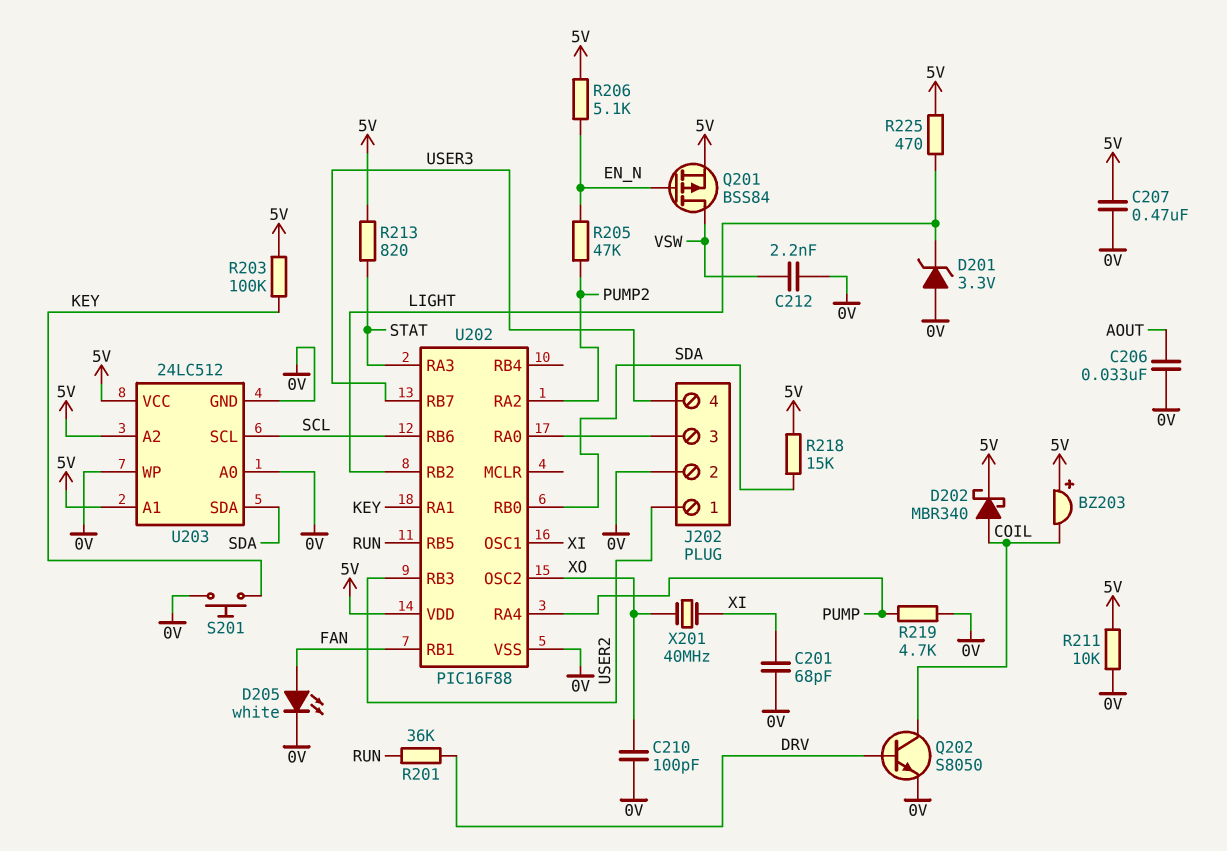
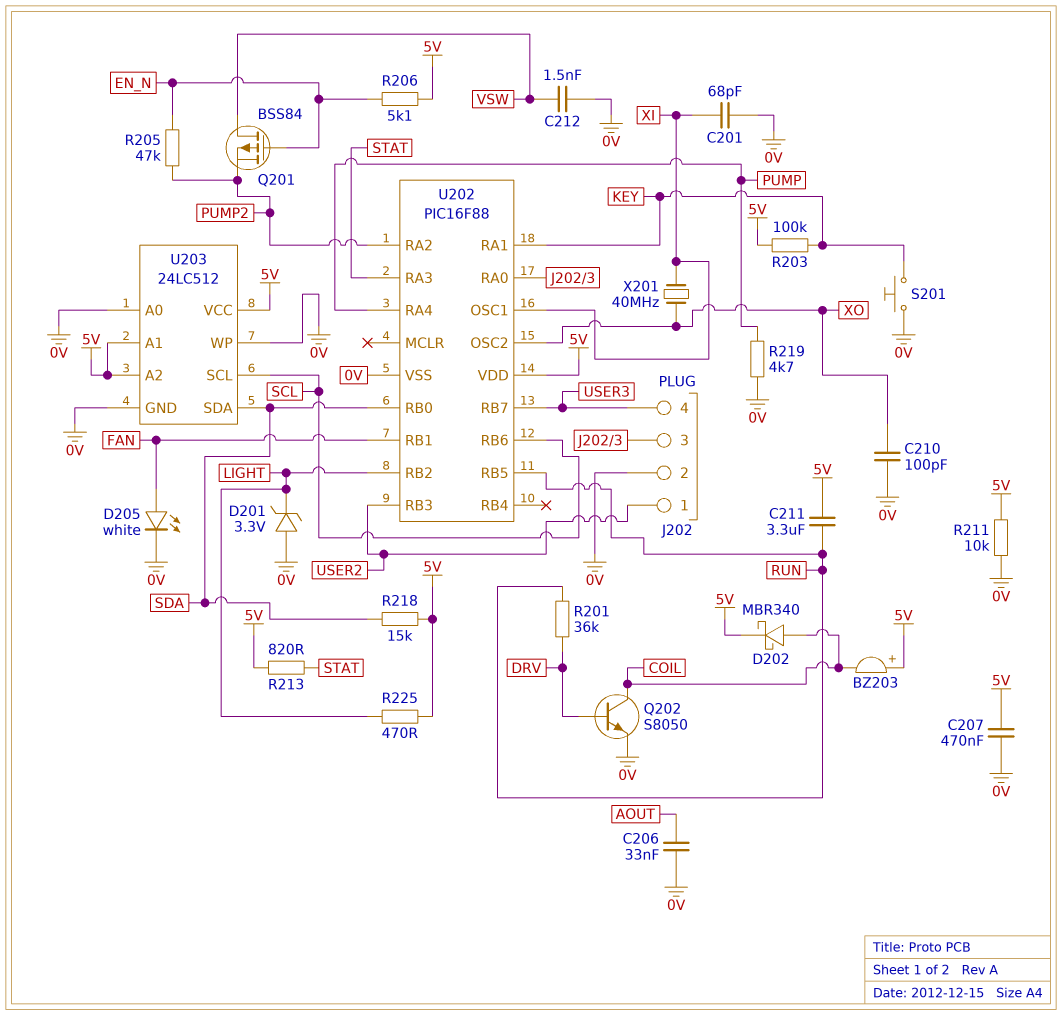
C211: none -> 3.3uF (5V, RUN)
C212: 2.2nF (0V, VSW) -> 1.5nF (0V, VSW)
Q201: PMOS BSS84 (G EN_N, D VSW, S 5V) -> PMOS BSS84 (G EN_N, D VSW, S PUMP2)

